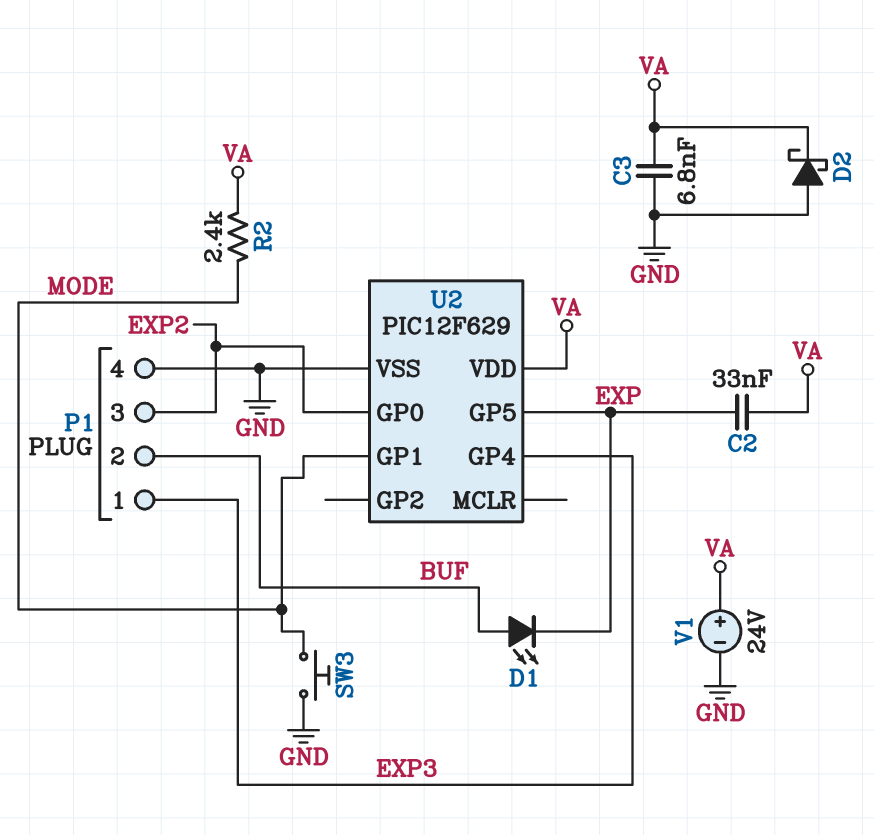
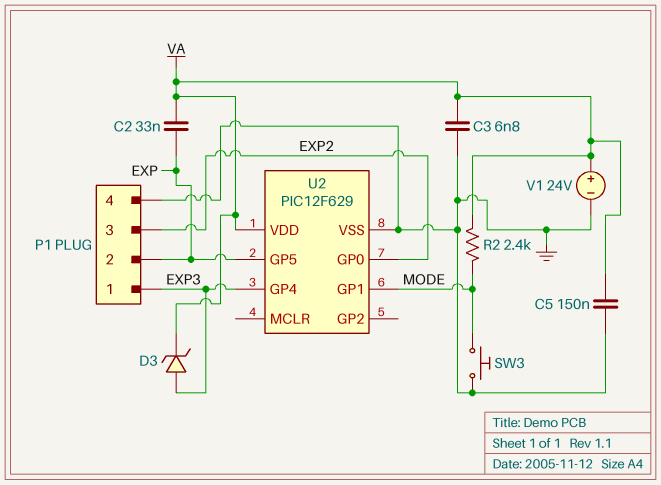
C5: none -> 150nF (GND, VA)
D1: LED (A BUF, K EXP) -> none
D2: schottky (A GND, K VA) -> none
D3: none -> zener (A EXP3, K VA)
P1 pin 2: BUF -> EXP

